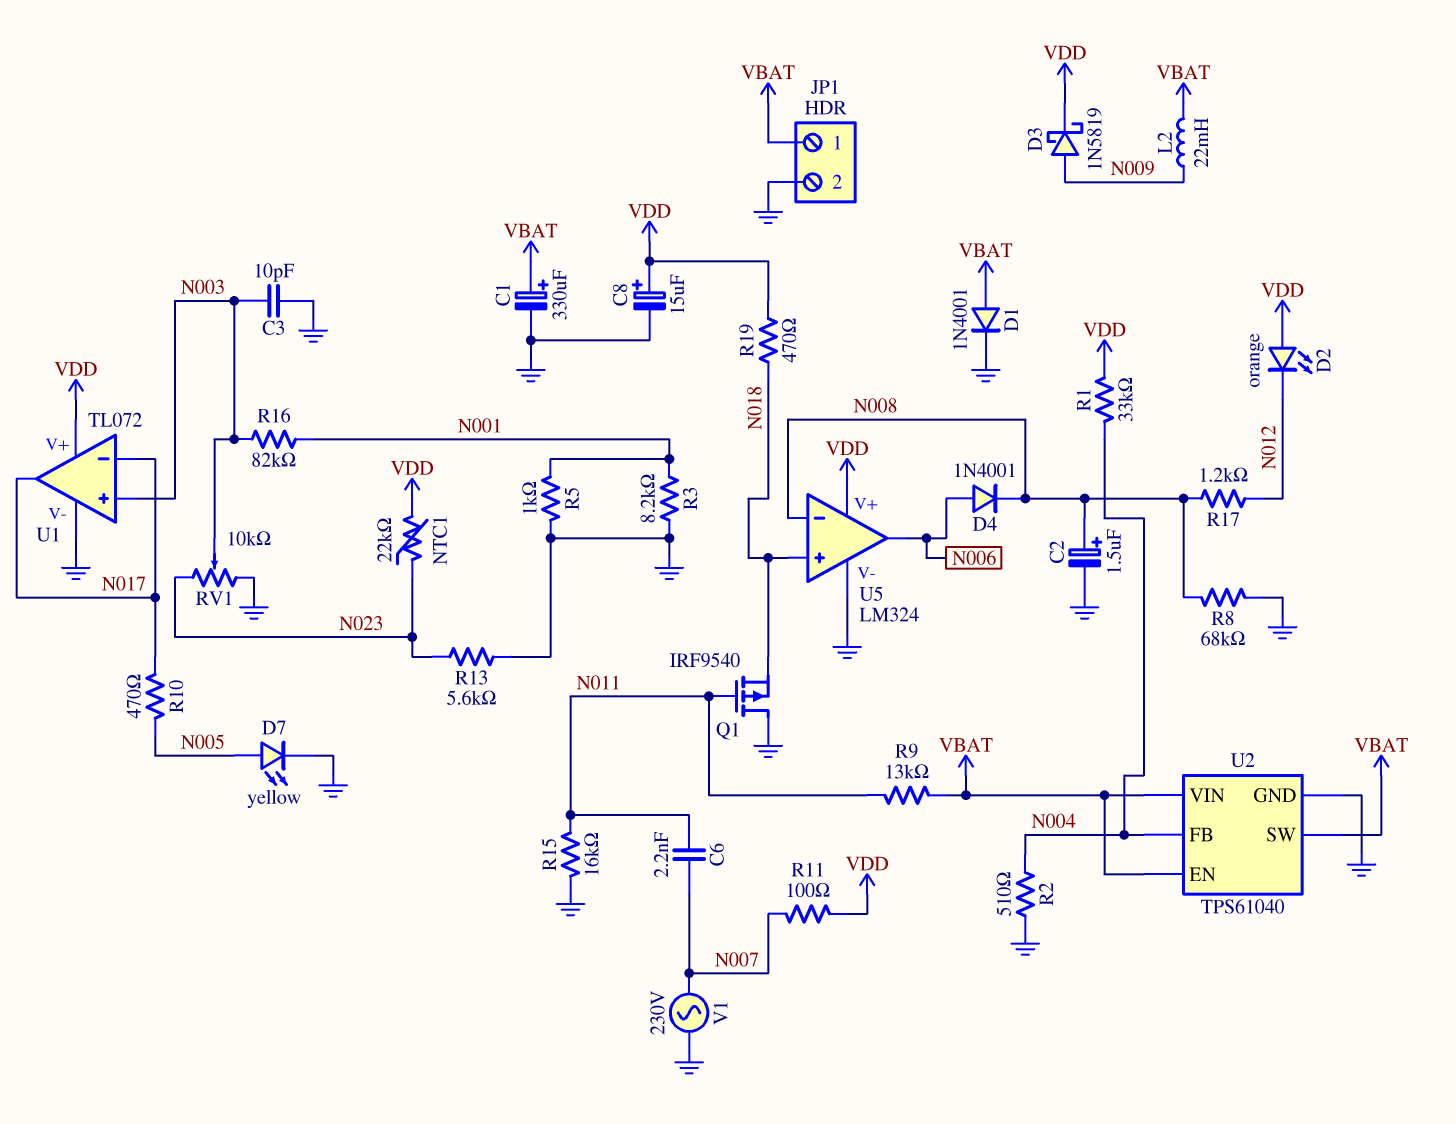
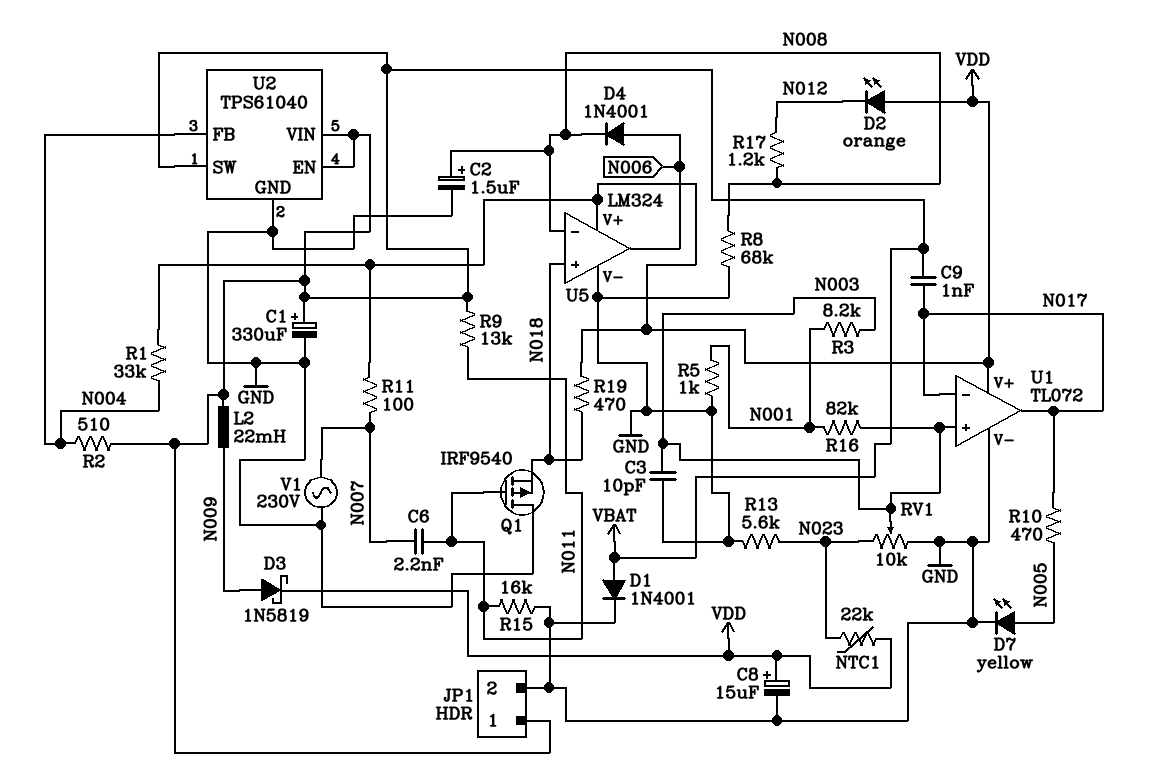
C9: none -> 1nF (N017, VBAT)
R2: 510 (GND, N004) -> 510 (N004, VBAT)
R3: 8.2k (GND, N001) -> 8.2k (N001, N003)

